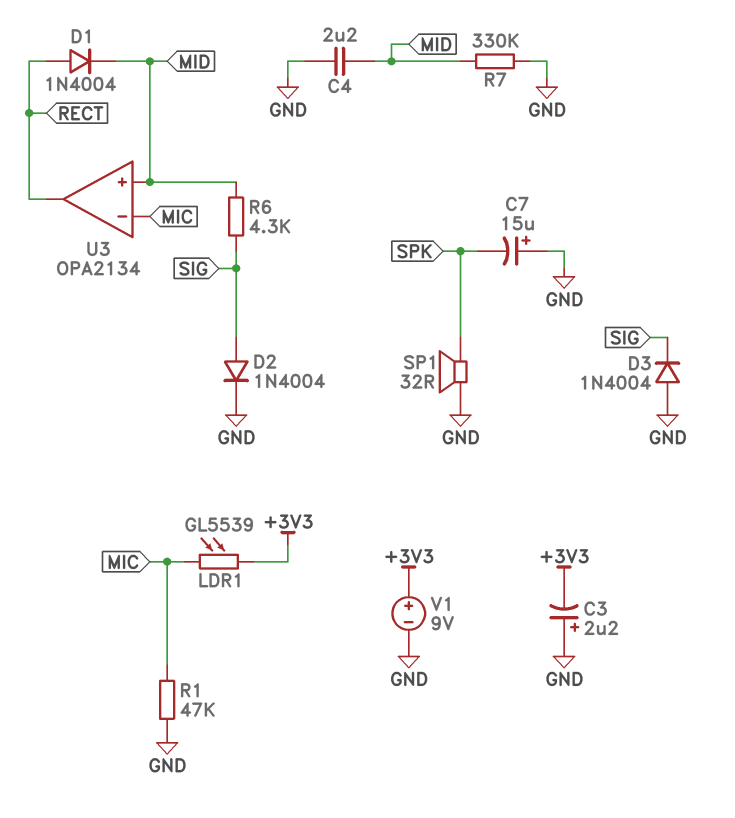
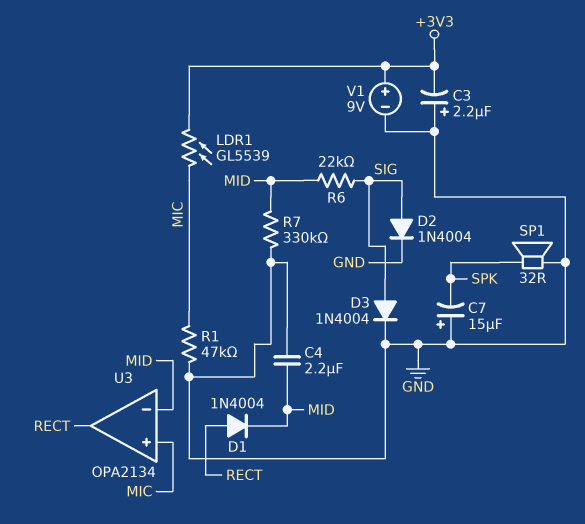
D3: diode 1N4004 (A GND, K SIG) -> diode 1N4004 (A SIG, K GND)
R6: 4.3k (MID, SIG) -> 22k (MID, SIG)
U3 pin in+: MID -> MIC
U3 pin in-: MIC -> MID

